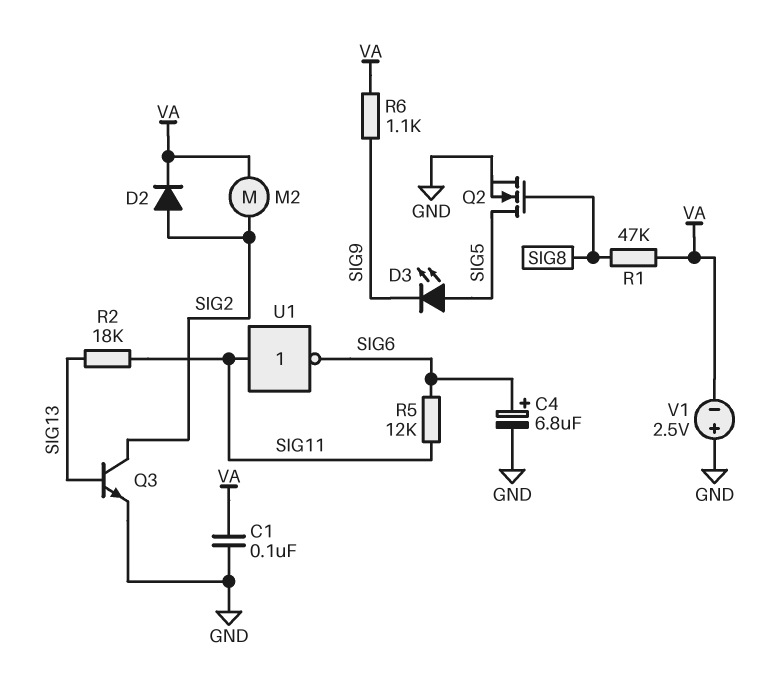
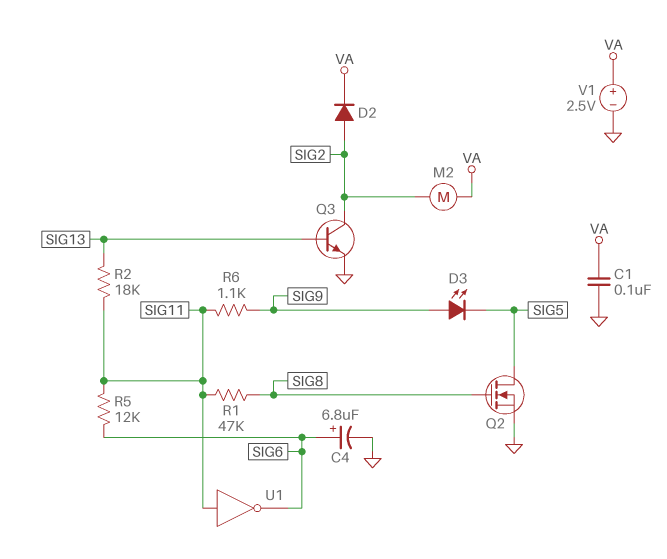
D3: LED (A SIG5, K SIG9) -> LED (A SIG9, K SIG5)
R1: 47k (SIG8, VA) -> 47k (SIG8, SIG11)
R6: 1.1k (SIG9, VA) -> 1.1k (SIG9, SIG11)
V1: 2.5V (plus GND, minus VA) -> 2.5V (plus VA, minus GND)

